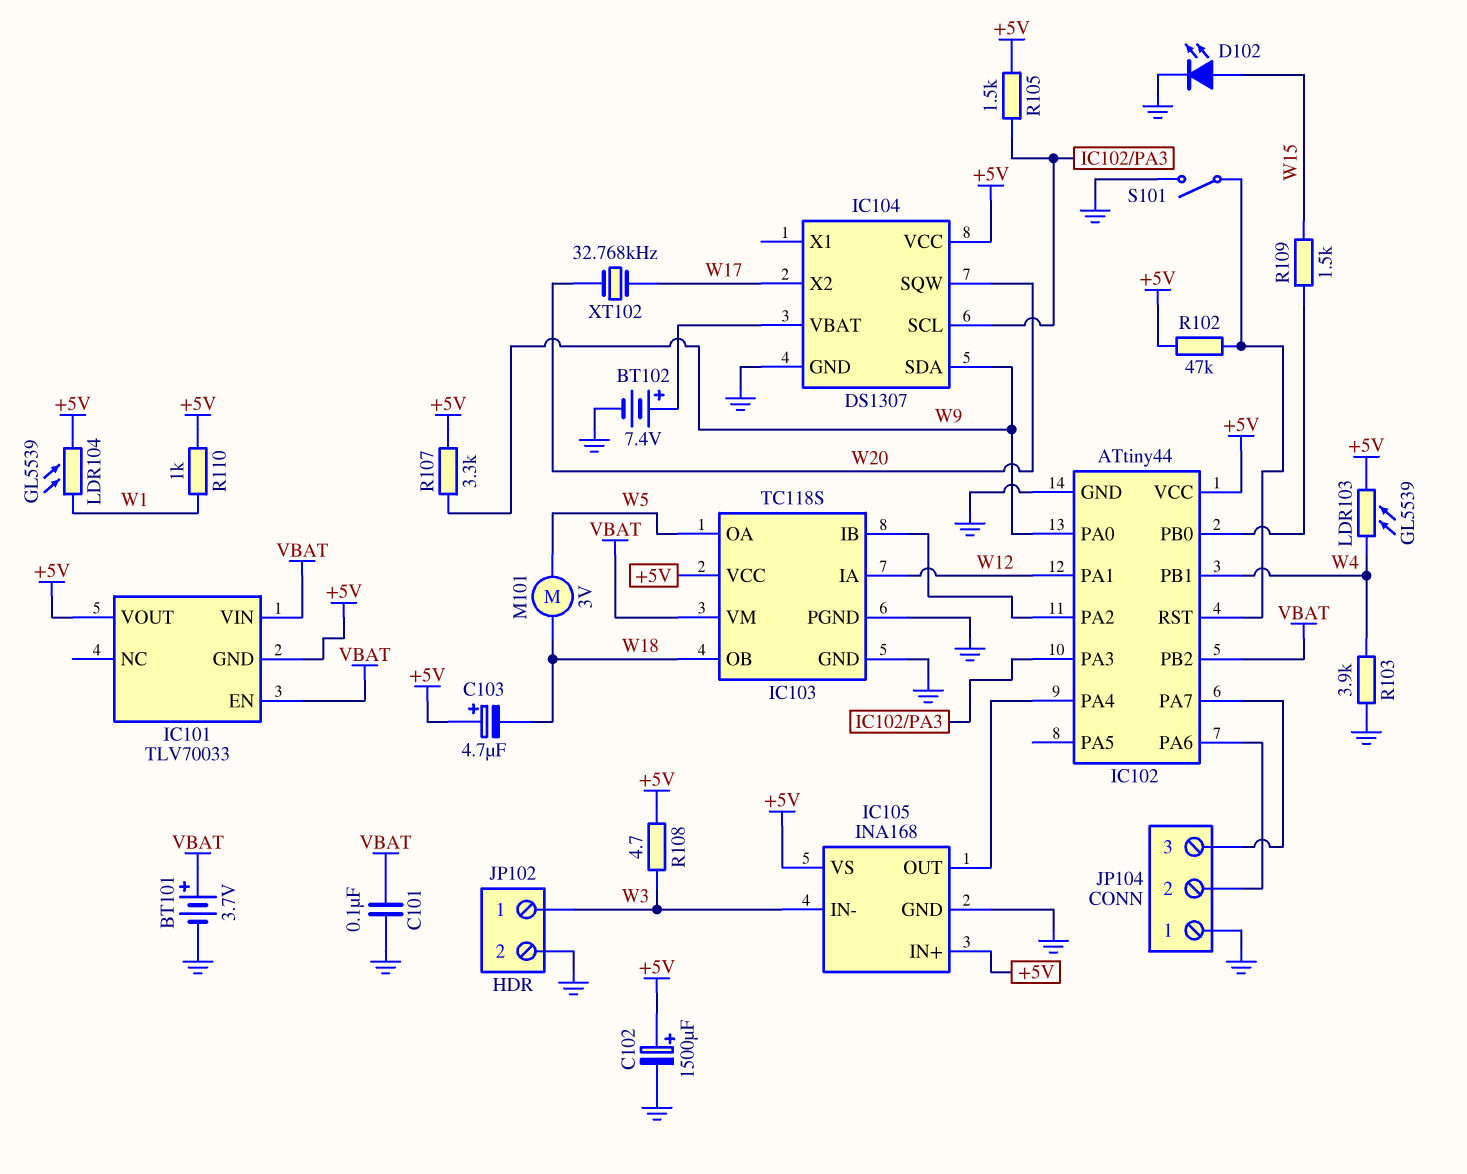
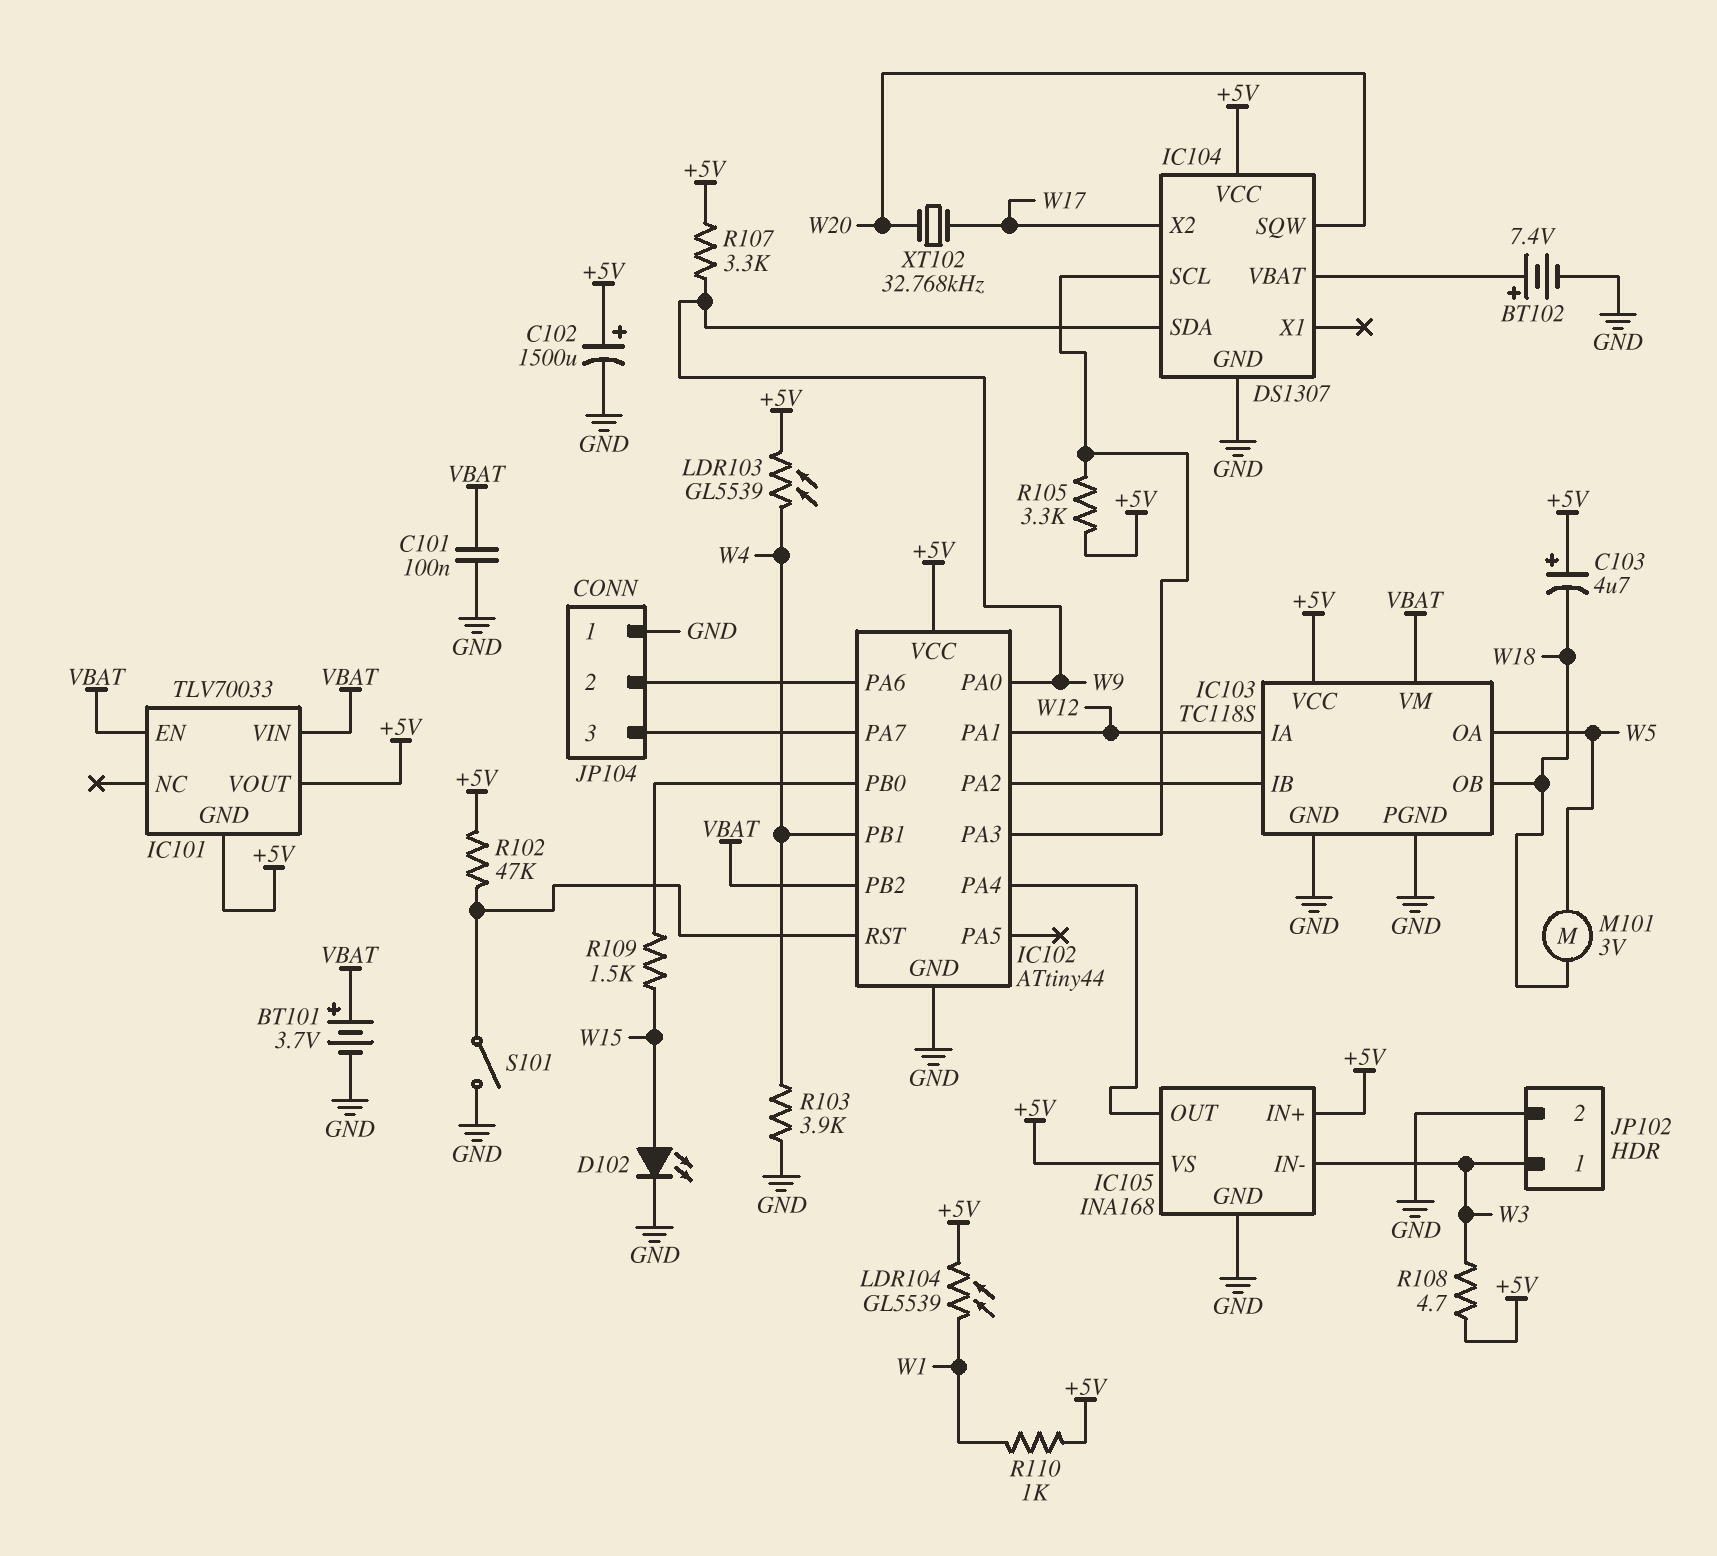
R105: 1.5k (+5V, IC102/PA3) -> 3.3k (+5V, IC102/PA3)

